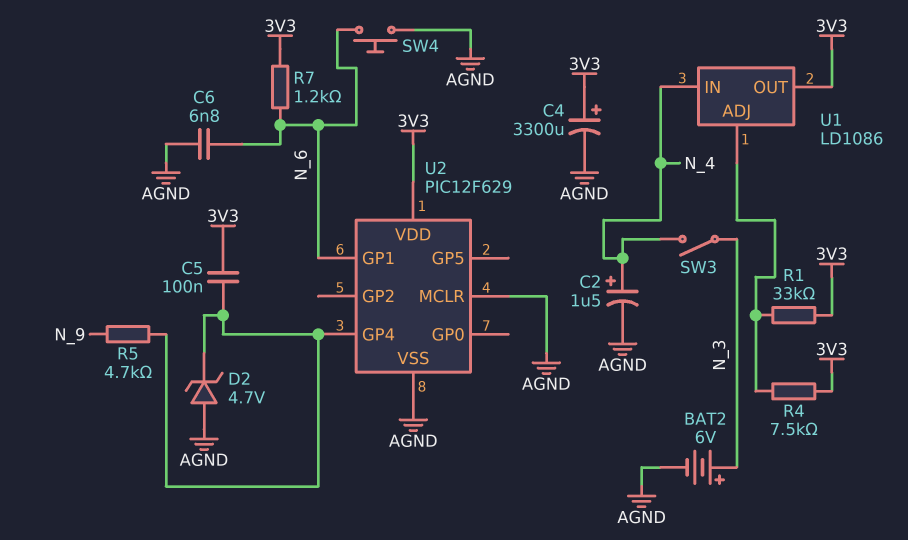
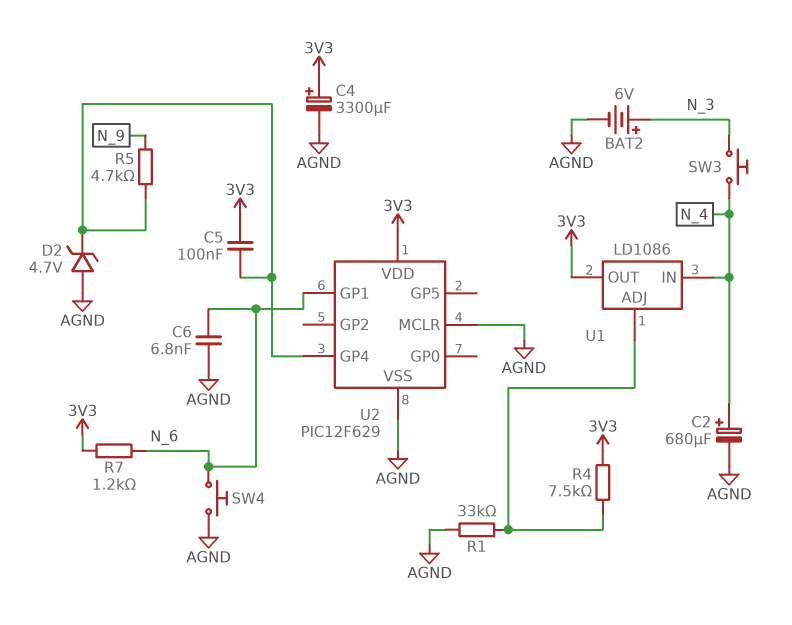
C2: 1.5uF (plus N_4, minus AGND) -> 680uF (plus N_4, minus AGND)
R1: 33k (3V3, U1/ADJ) -> 33k (AGND, U1/ADJ)
SW3: switch (N_3, N_4) -> button (N_3, N_4)

